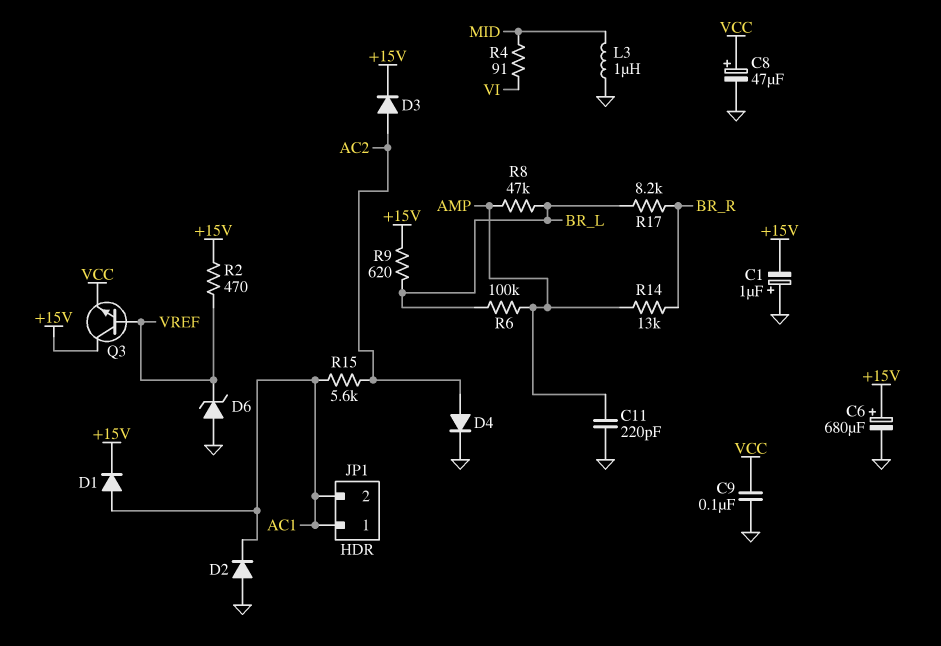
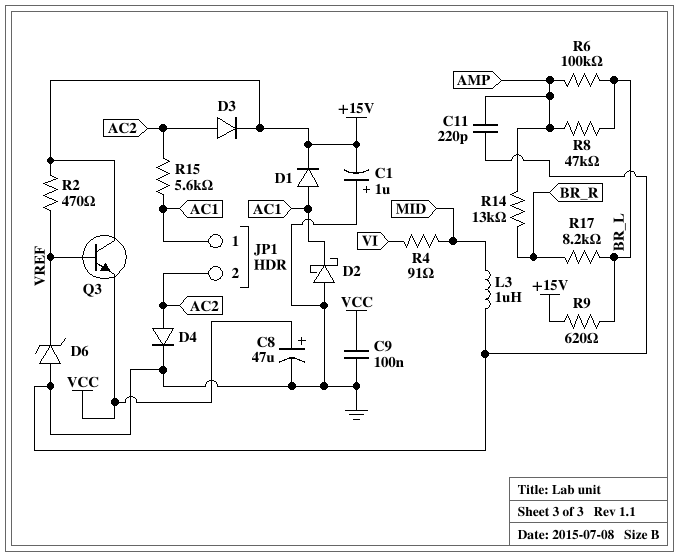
C6: 680uF (plus +15V, minus GND) -> none
D2: diode (A GND, K AC1) -> schottky (A GND, K AC1)
JP1 pin 2: AC1 -> AC2

